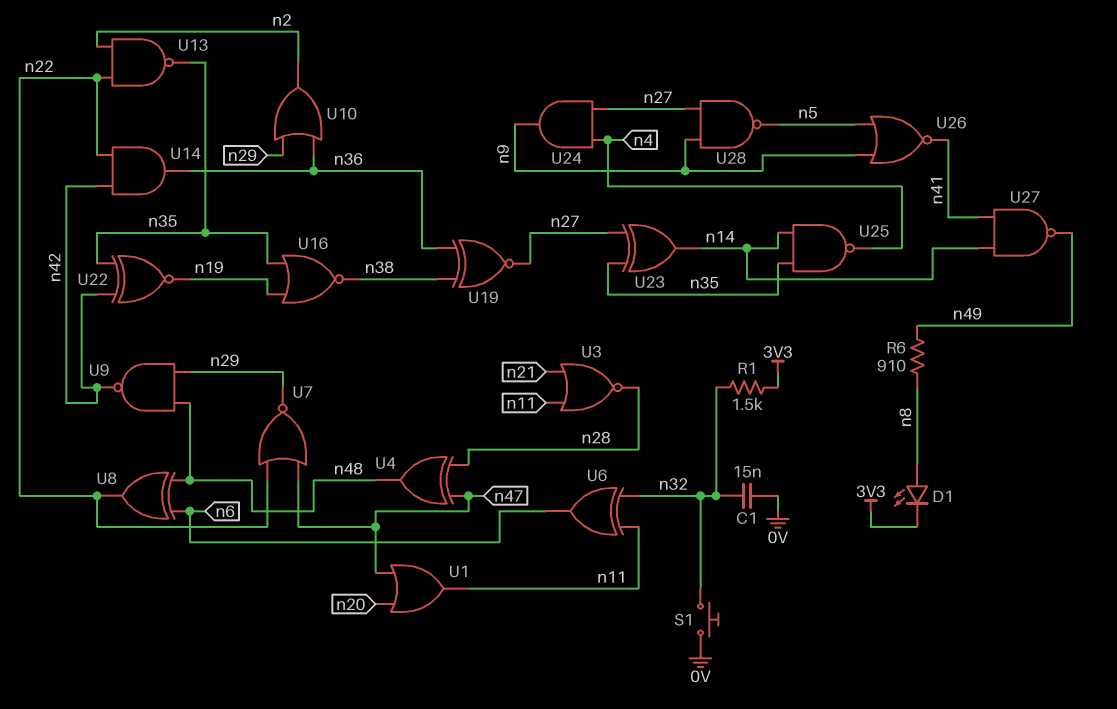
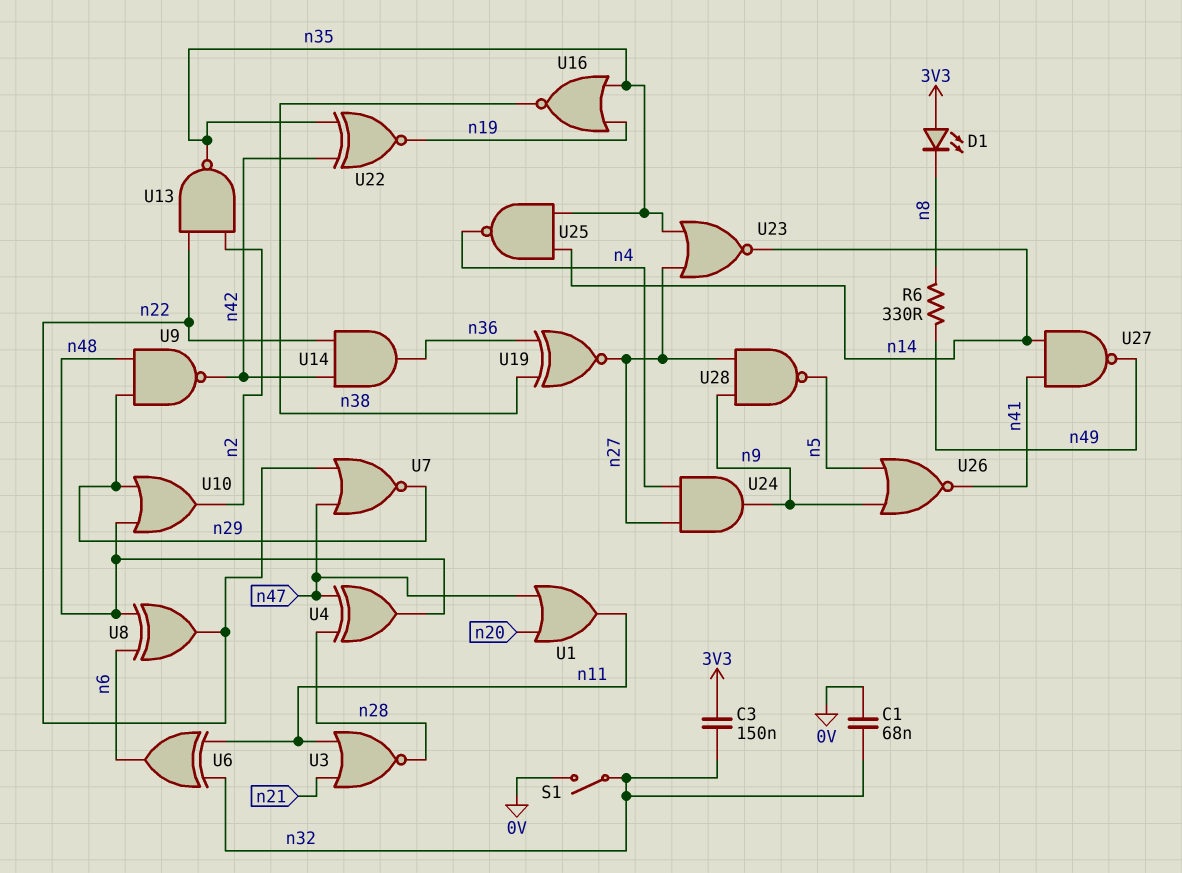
C1: 15nF (0V, n32) -> 68nF (0V, n32)
C3: none -> 150nF (3V3, n32)
D1: LED (A n8, K 3V3) -> LED (A 3V3, K n8)
R1: 1.5k (3V3, n32) -> none
R6: 910 (n8, n49) -> 330 (n8, n49)
S1: button (0V, n32) -> switch (0V, n32)
U10: OR (in n29, in n36, out n2) -> OR (in n29, in n48, out n2)
U23: XOR (in n27, in n35, out n14) -> NOR (in n27, in n35, out n14)

